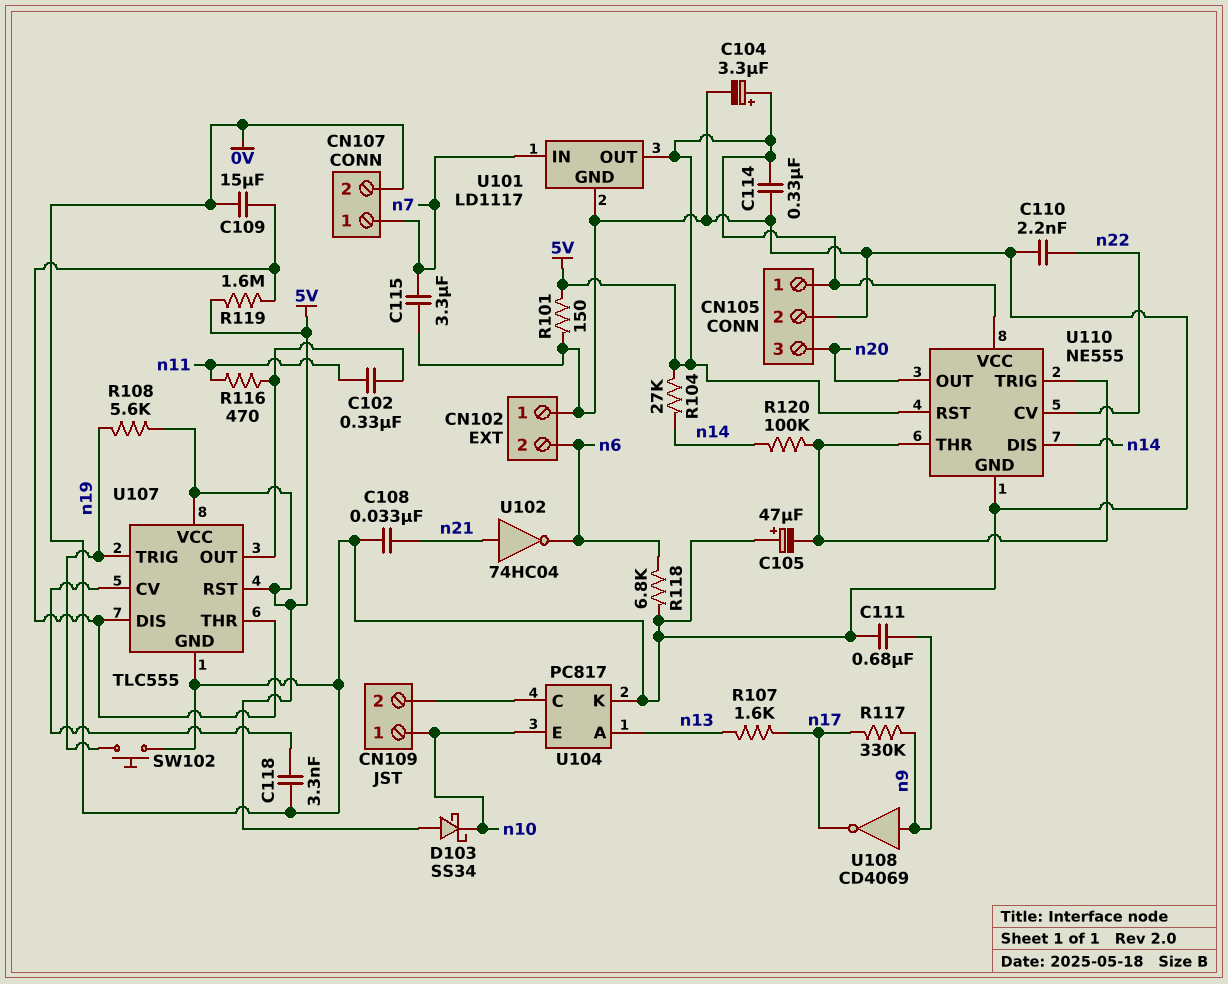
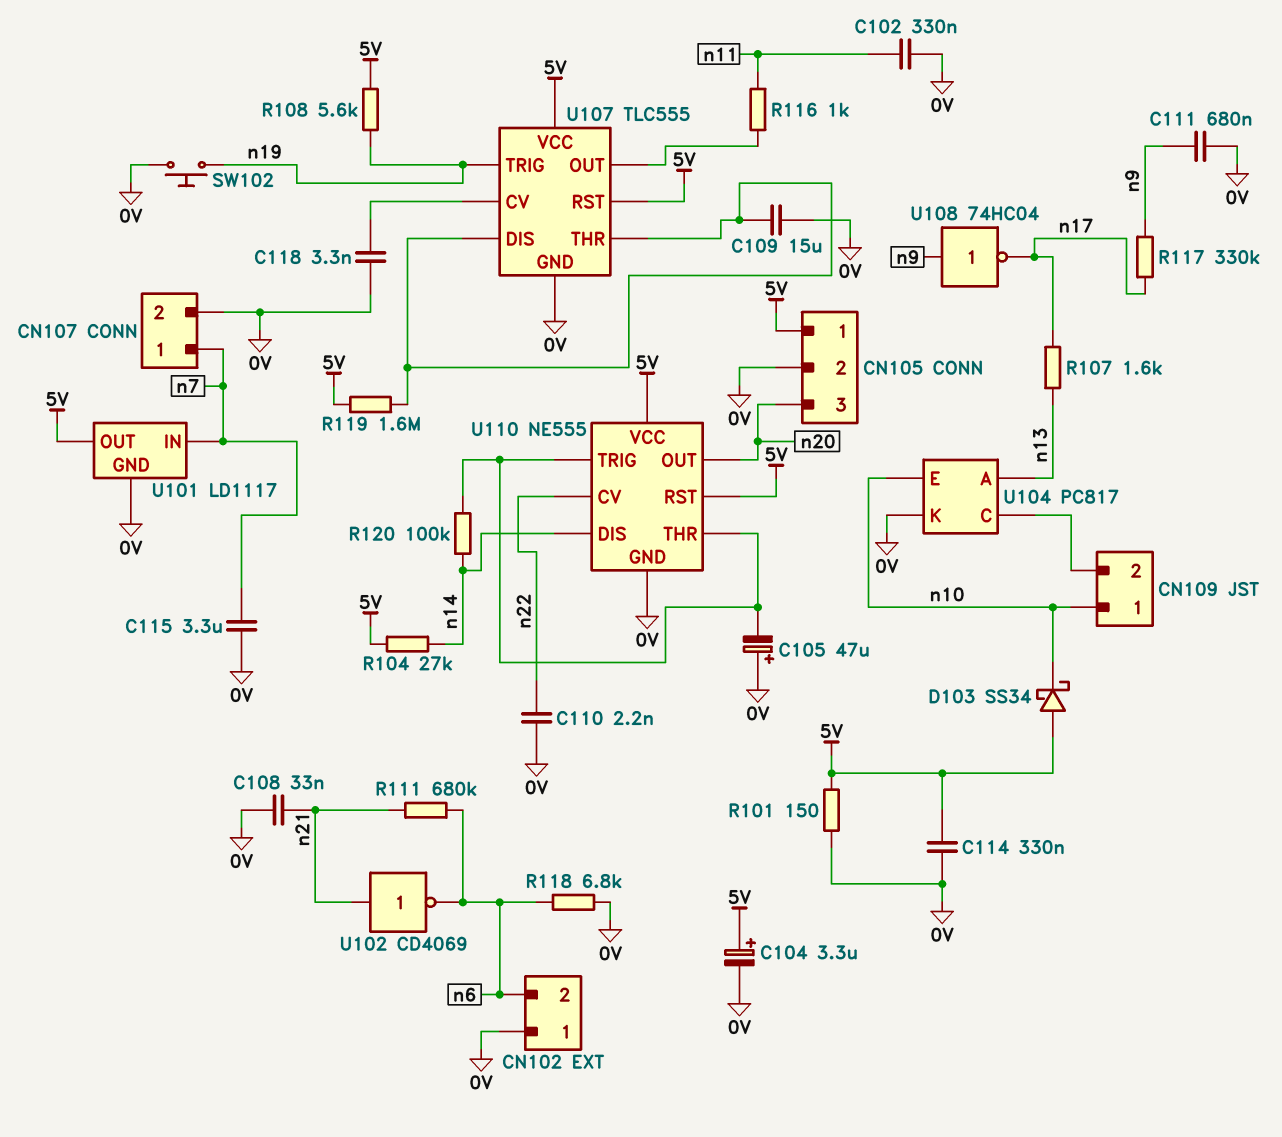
C102: 330nF (U107/OUT, n11) -> 330nF (0V, n11)
R111: none -> 680k (n6, n21)
R116: 470 (U107/OUT, n11) -> 1k (U107/OUT, n11)
U102: NOT 74HC04 (in n21, out n6) -> NOT CD4069 (in n21, out n6)
U108: NOT CD4069 (in n9, out n17) -> NOT 74HC04 (in n9, out n17)

